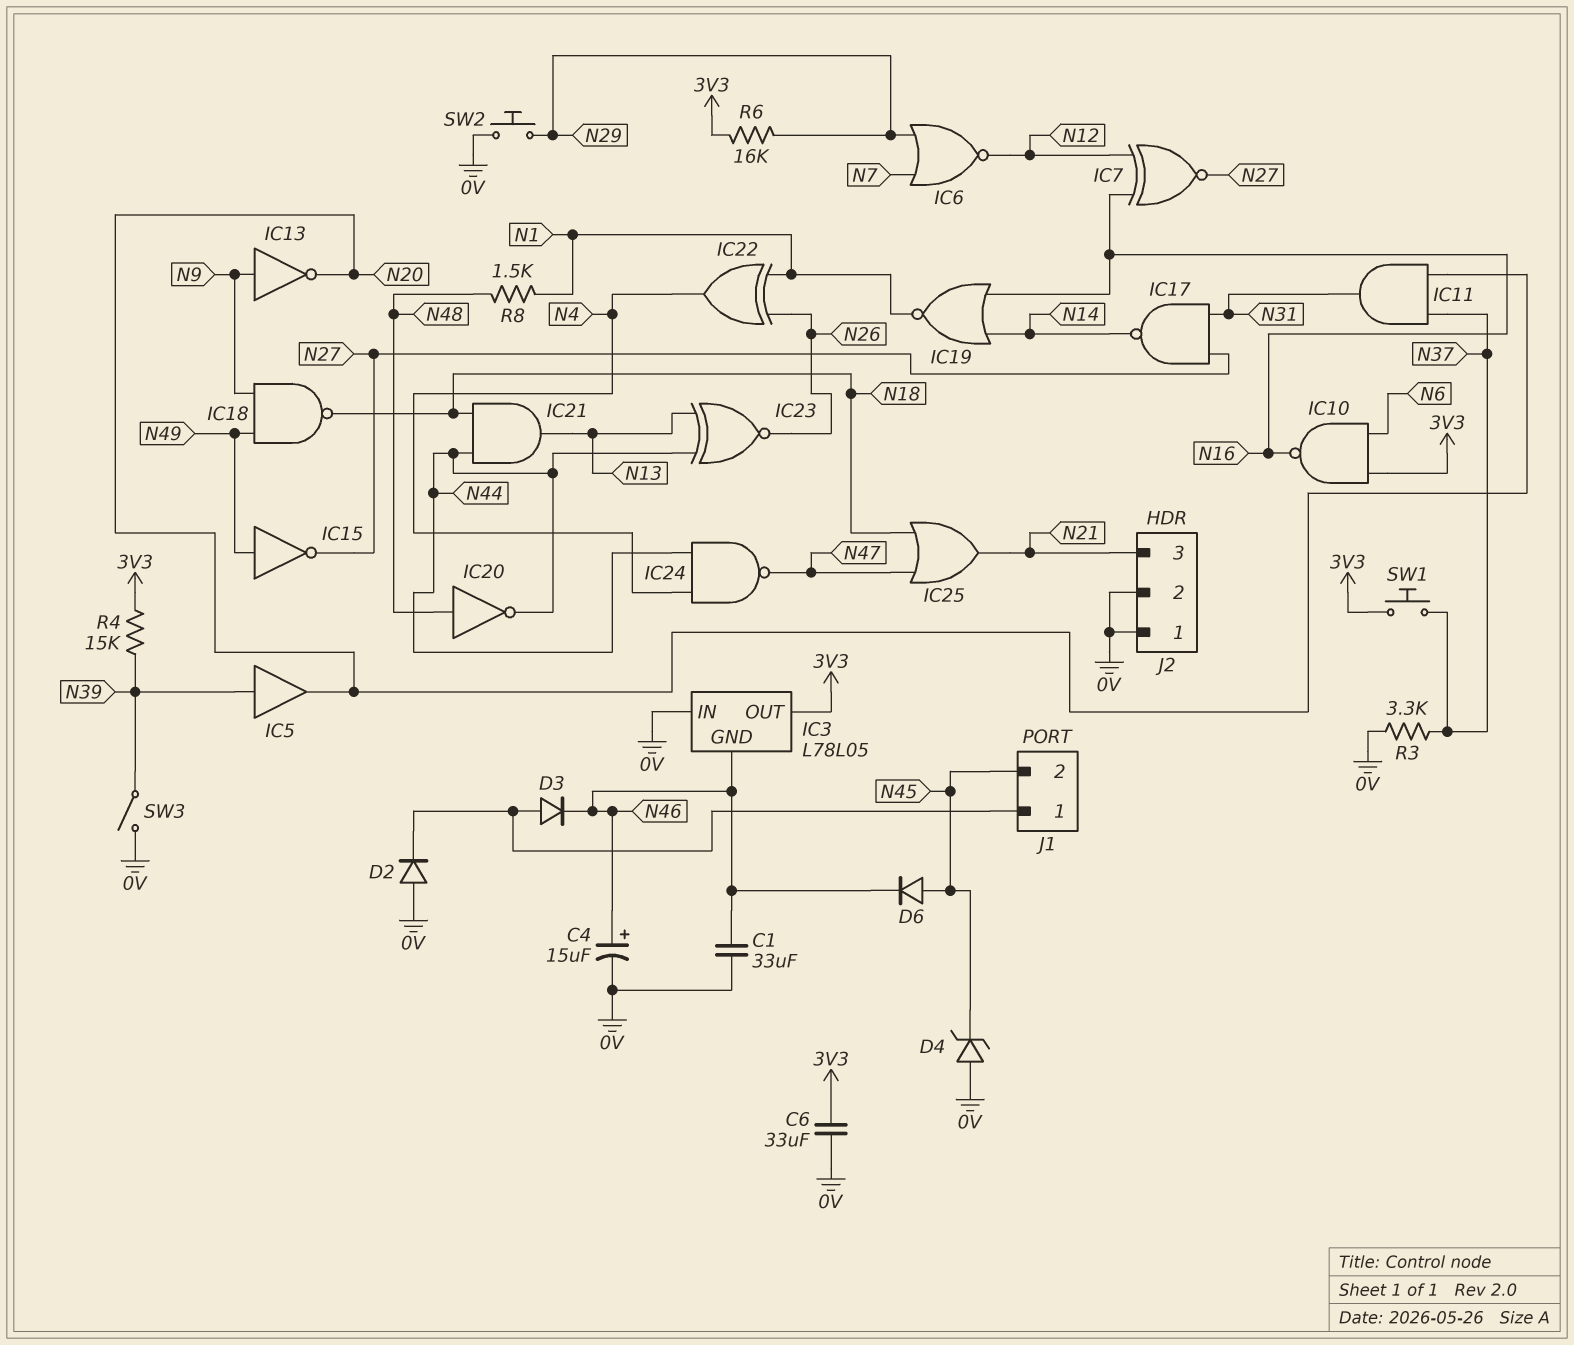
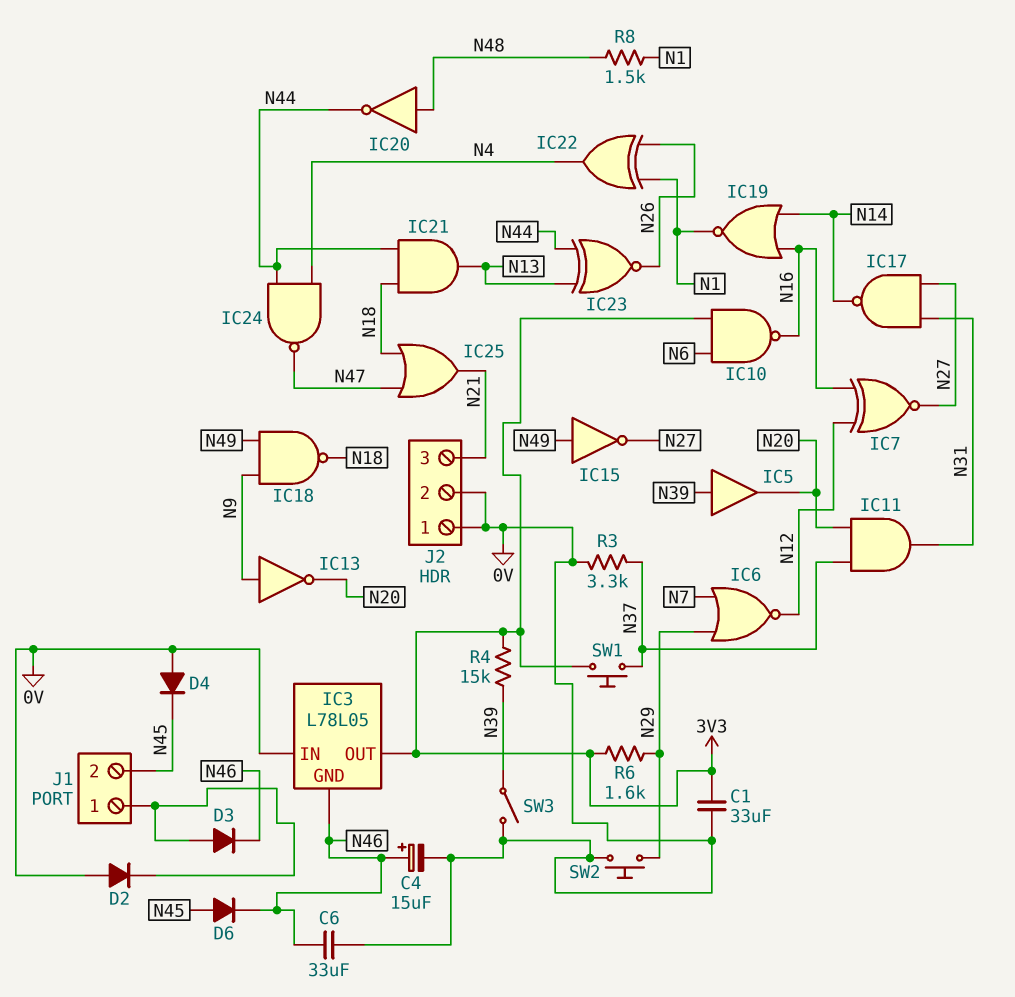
C1: 33uF (0V, N46) -> 33uF (0V, 3V3)
C6: 33uF (0V, 3V3) -> 33uF (0V, N46)
D4: zener (A 0V, K N45) -> diode (A 0V, K N45)
R6: 16k (3V3, N29) -> 1.6k (3V3, N29)

